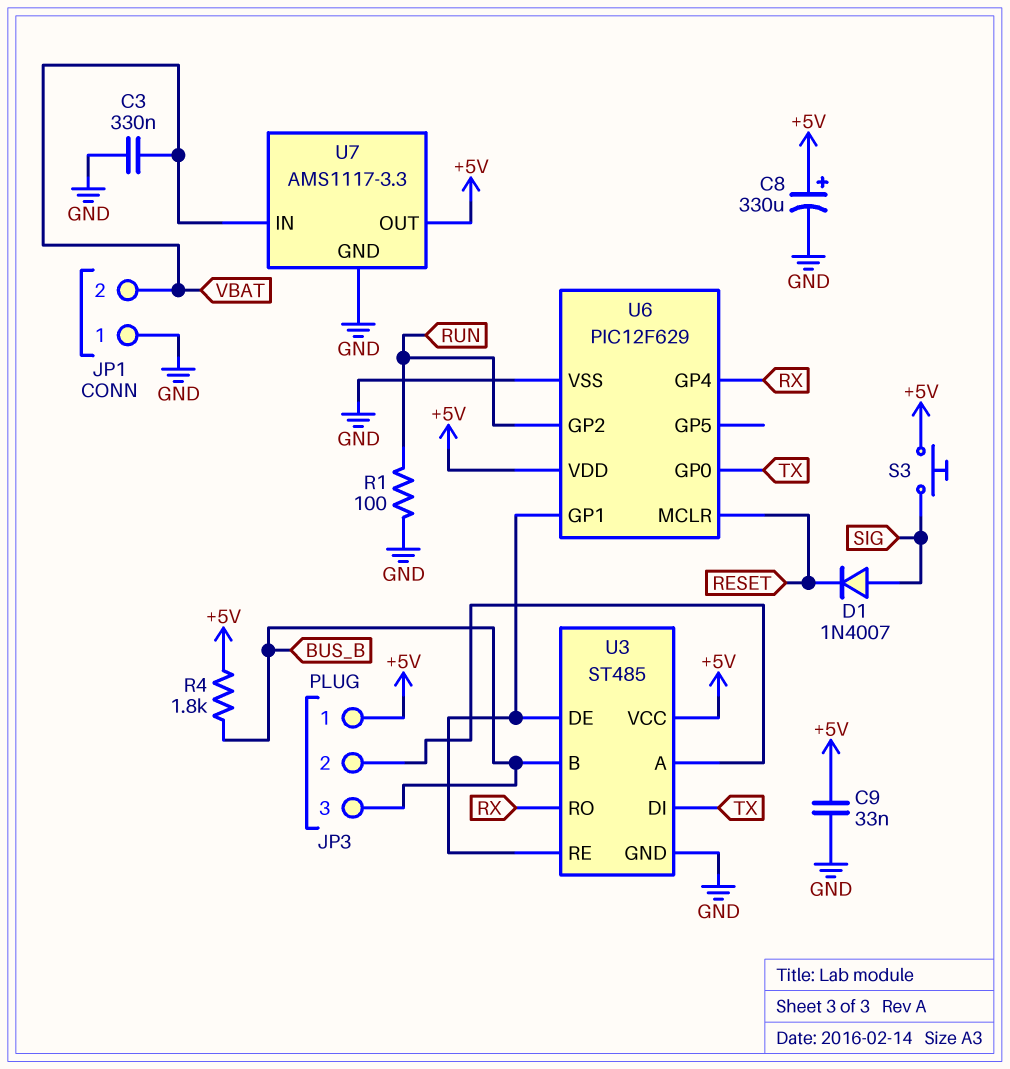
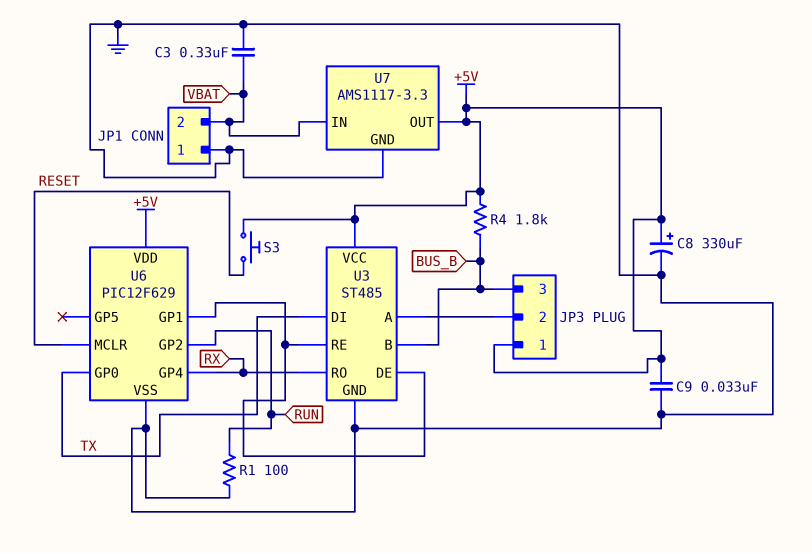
D1: diode 1N4007 (A SIG, K RESET) -> none
S3: button (+5V, SIG) -> button (+5V, RESET)

